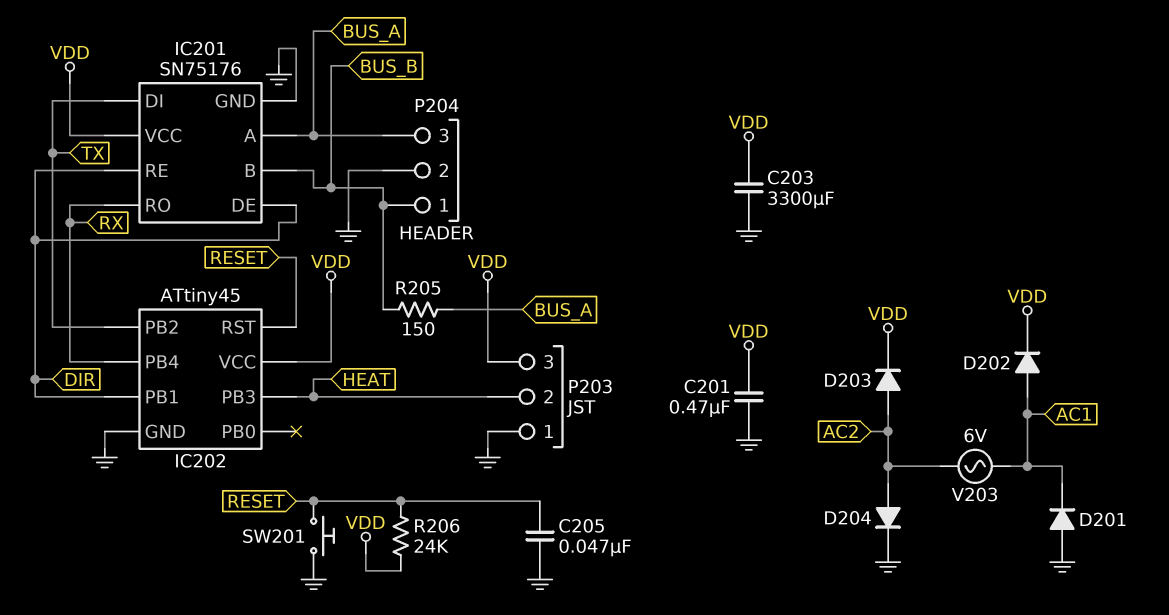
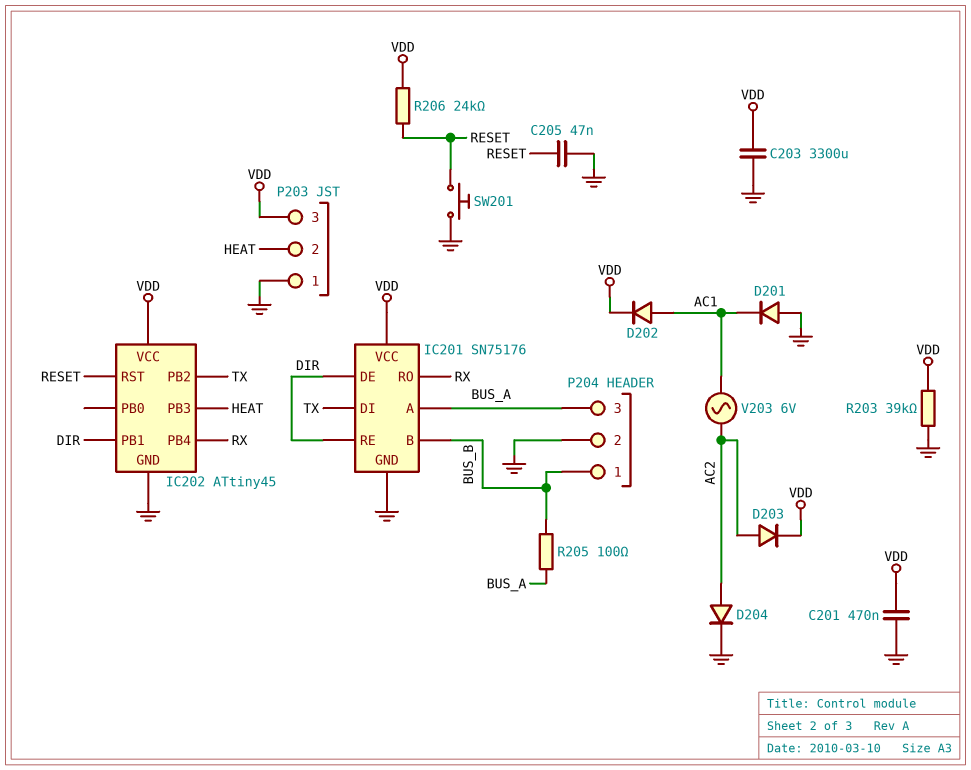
R203: none -> 39k (GND, VDD)
R205: 150 (BUS_A, BUS_B) -> 100 (BUS_A, BUS_B)

